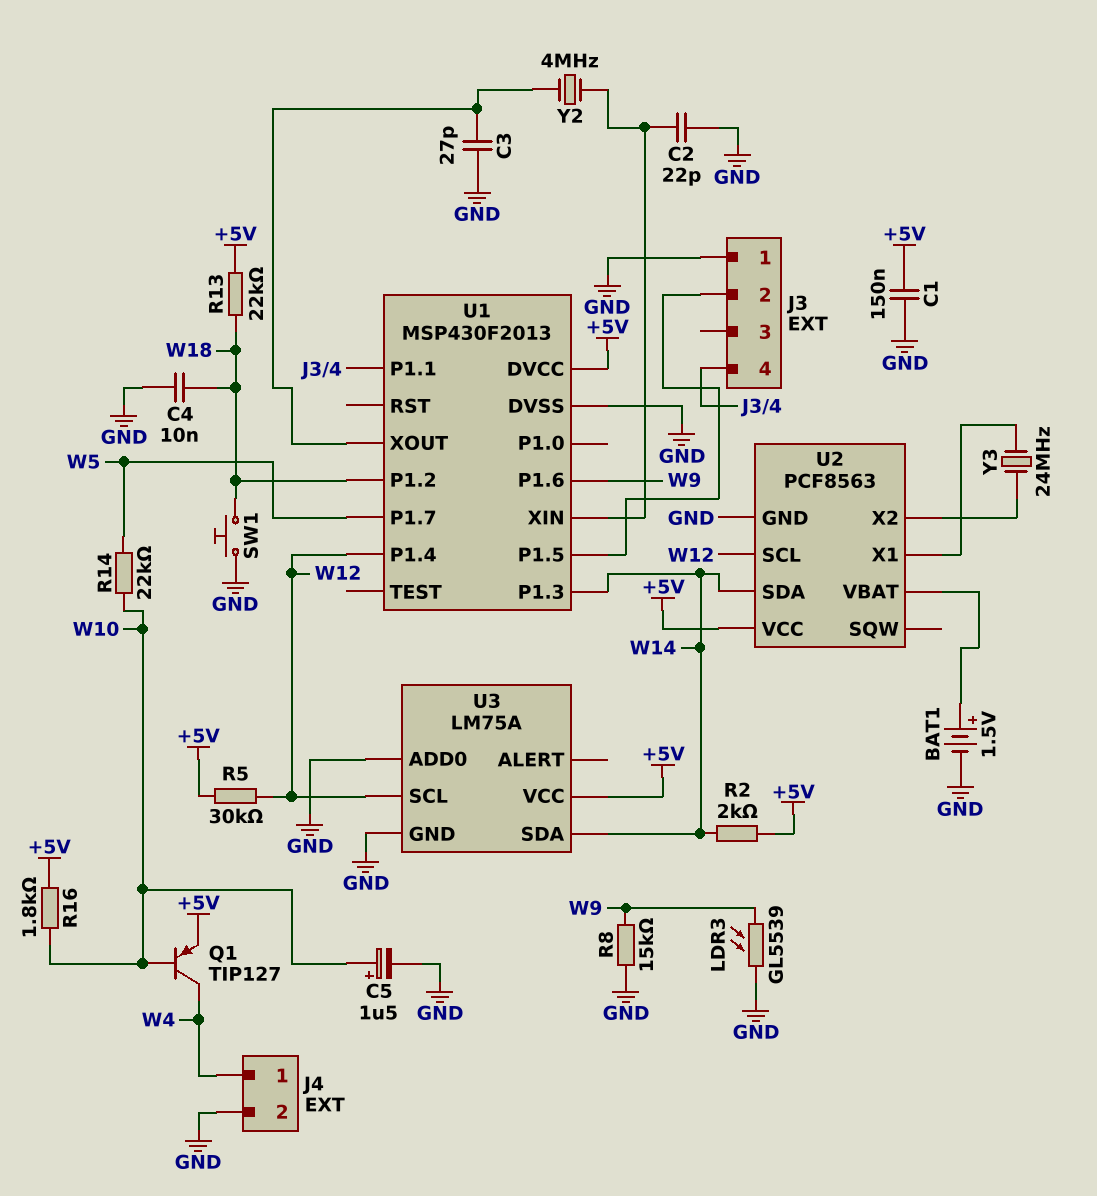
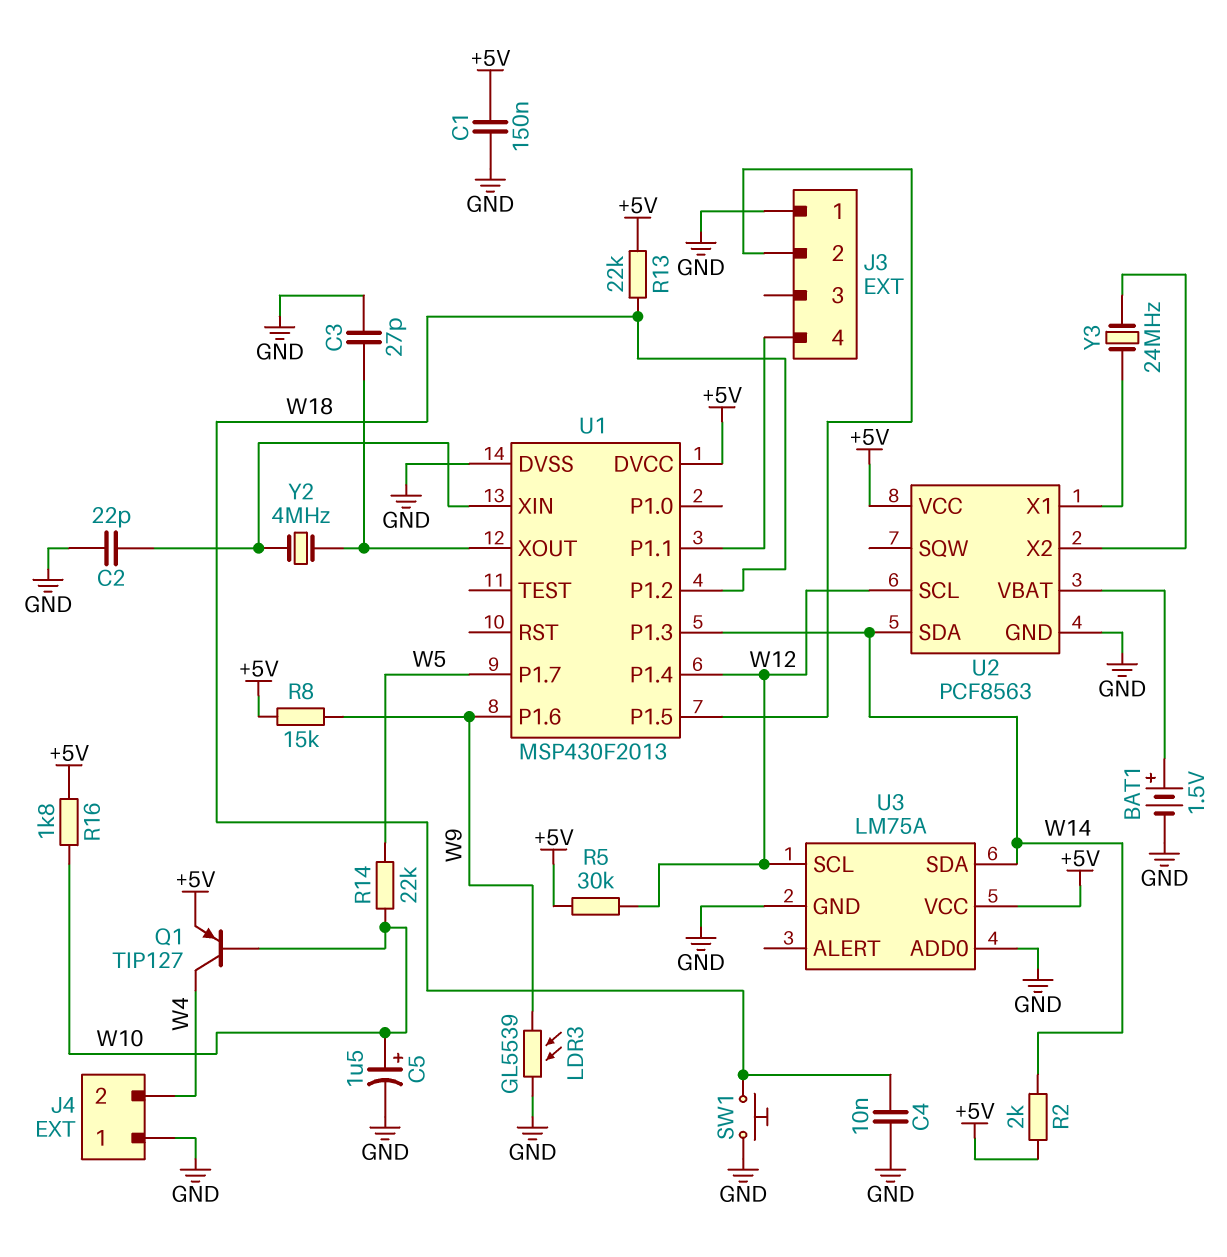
J4 pin 1: W4 -> GND
J4 pin 2: GND -> W4
R8: 15k (GND, W9) -> 15k (+5V, W9)

